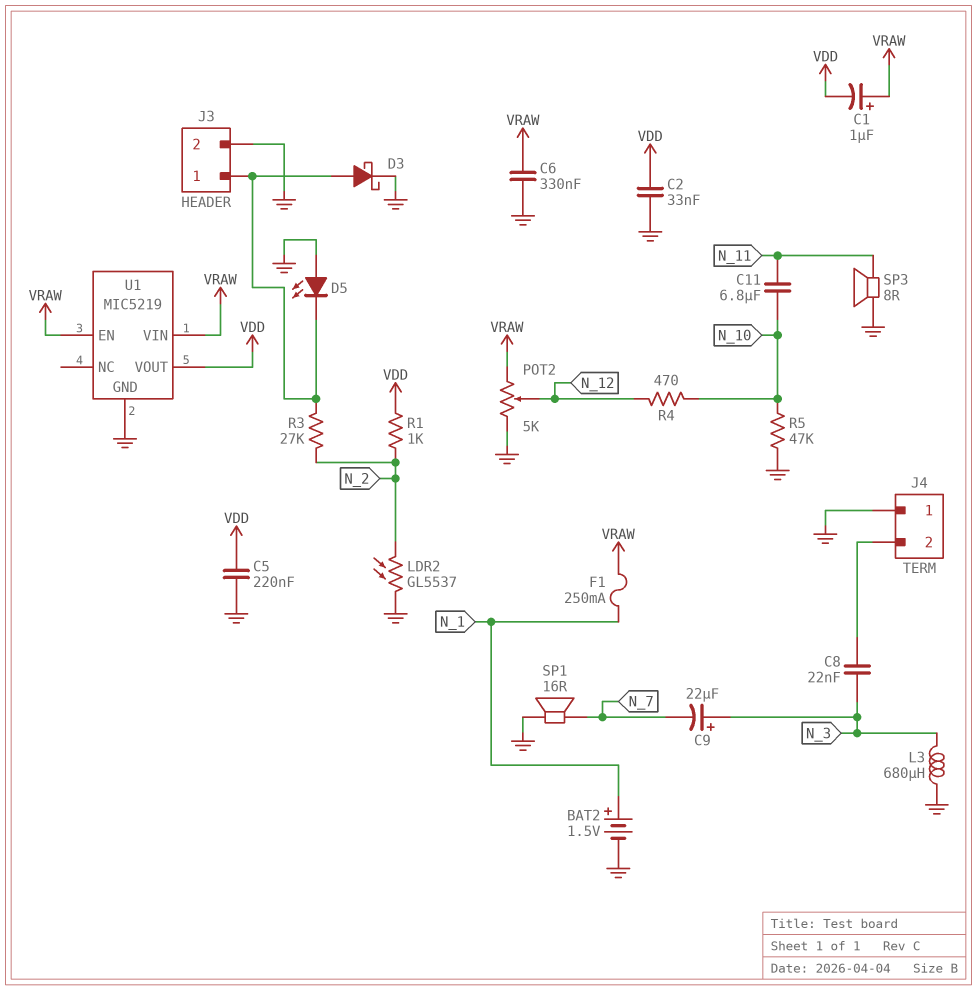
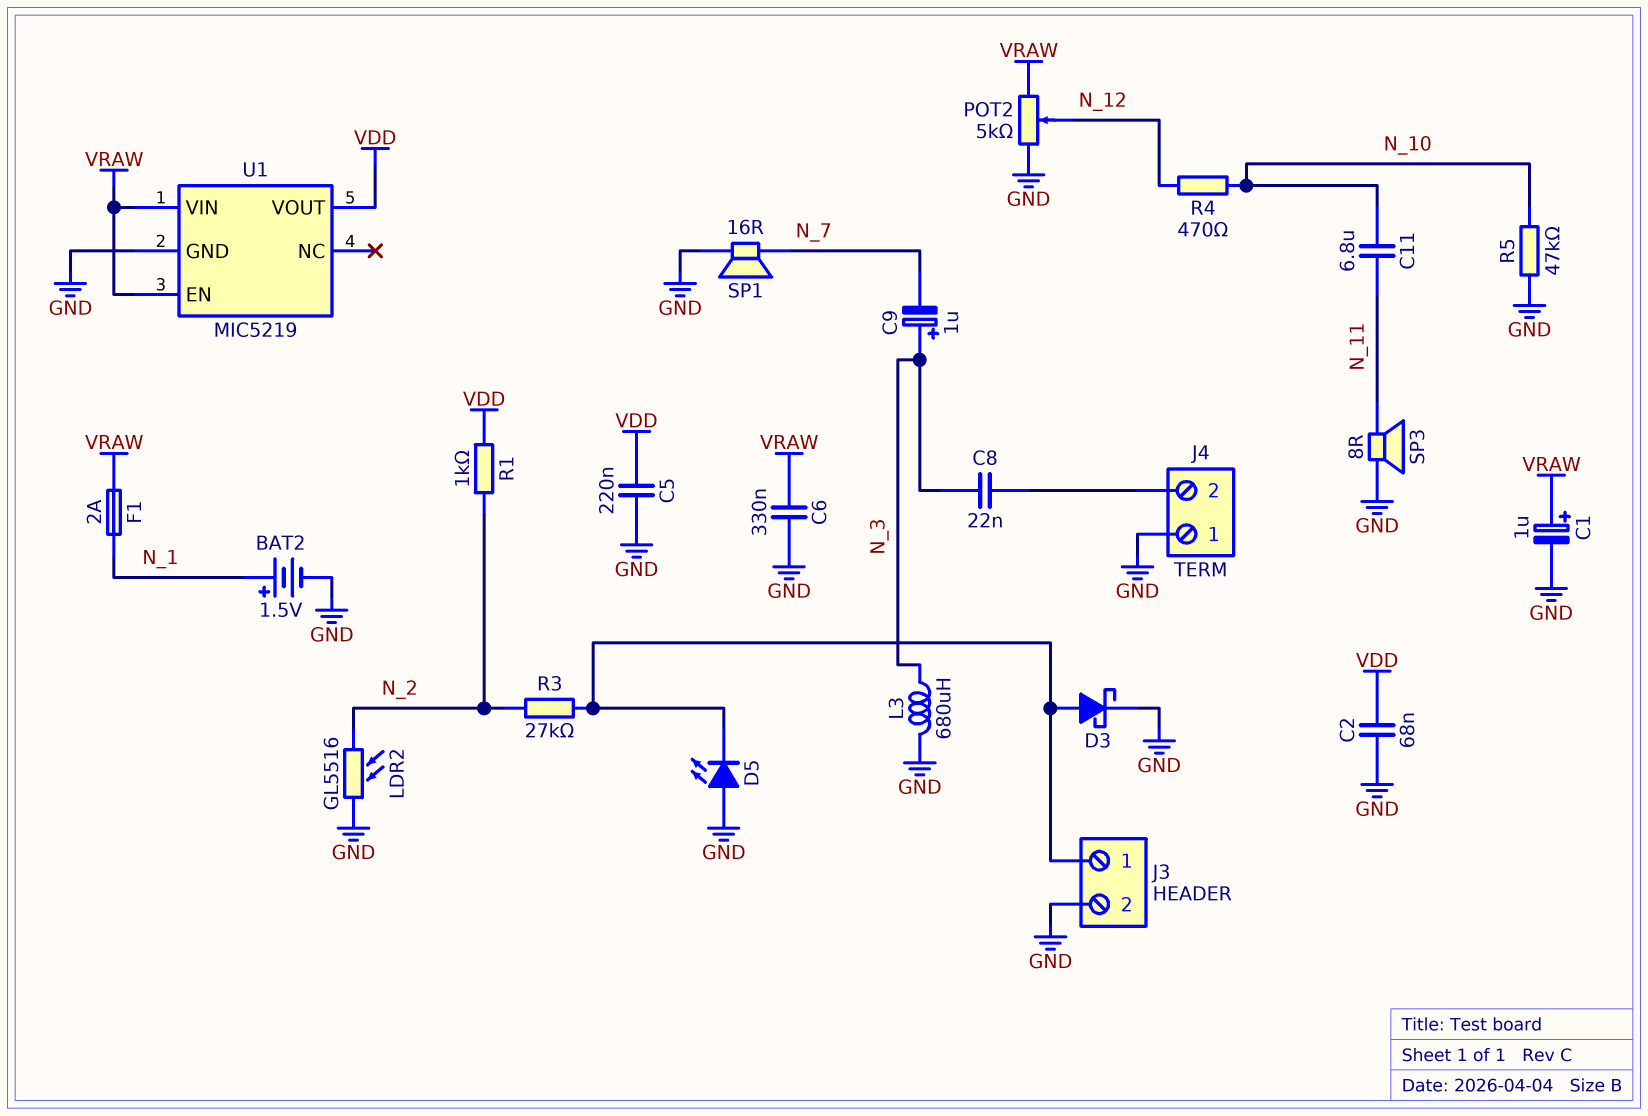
C1: 1uF (plus VRAW, minus VDD) -> 1uF (plus VRAW, minus GND)
C2: 33nF (GND, VDD) -> 68nF (GND, VDD)
C9: 22uF (plus N_3, minus N_7) -> 1uF (plus N_3, minus N_7)
F1: 250mA (N_1, VRAW) -> 2A (N_1, VRAW)
LDR2: GL5537 (GND, N_2) -> GL5516 (GND, N_2)

